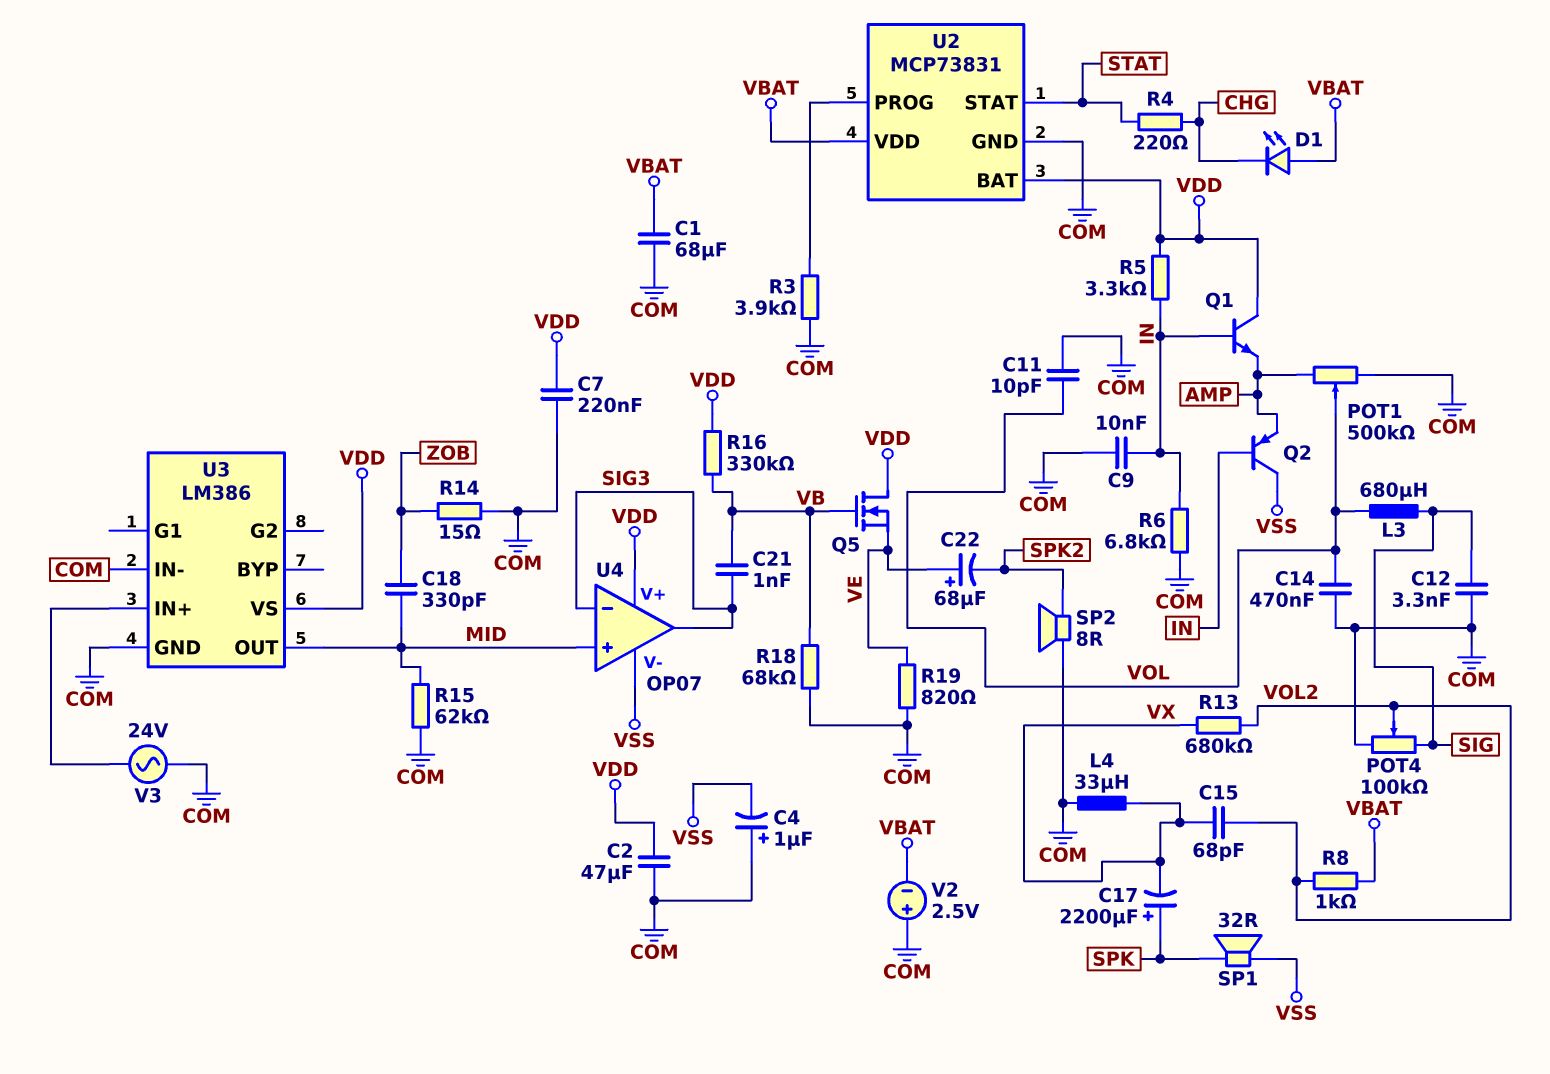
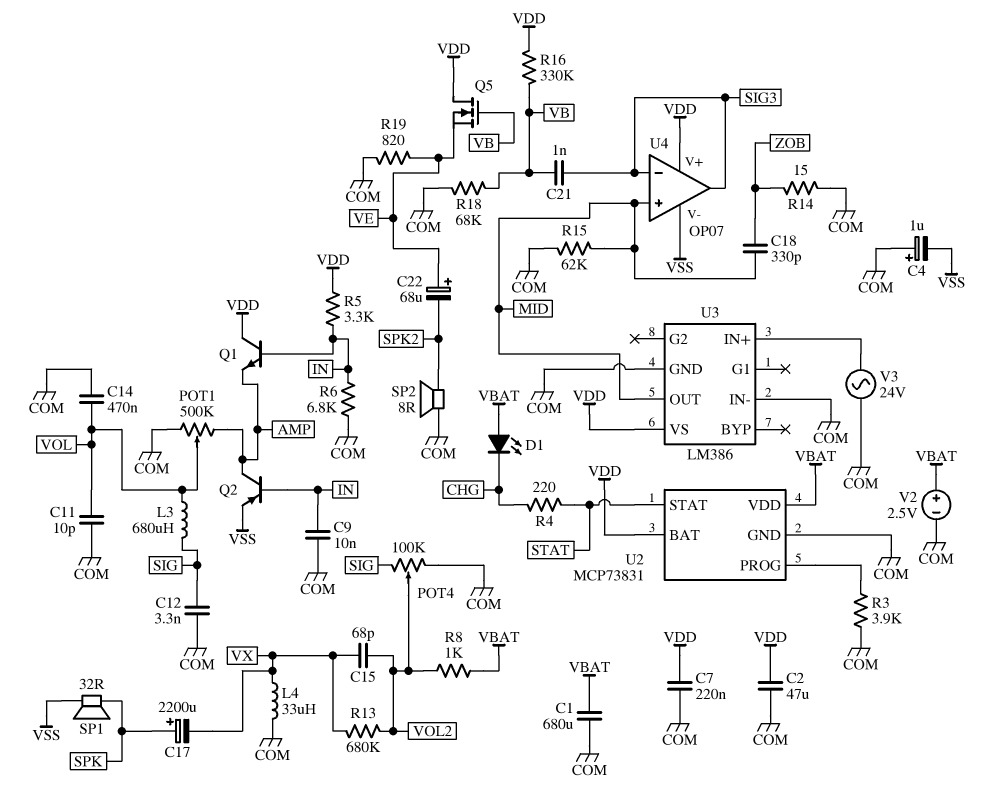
C1: 68uF (COM, VBAT) -> 680uF (COM, VBAT)
Q2: PNP (B IN, C VSS, E AMP) -> PNP (B IN, C AMP, E VSS)
V2: 2.5V (plus COM, minus VBAT) -> 2.5V (plus VBAT, minus COM)

